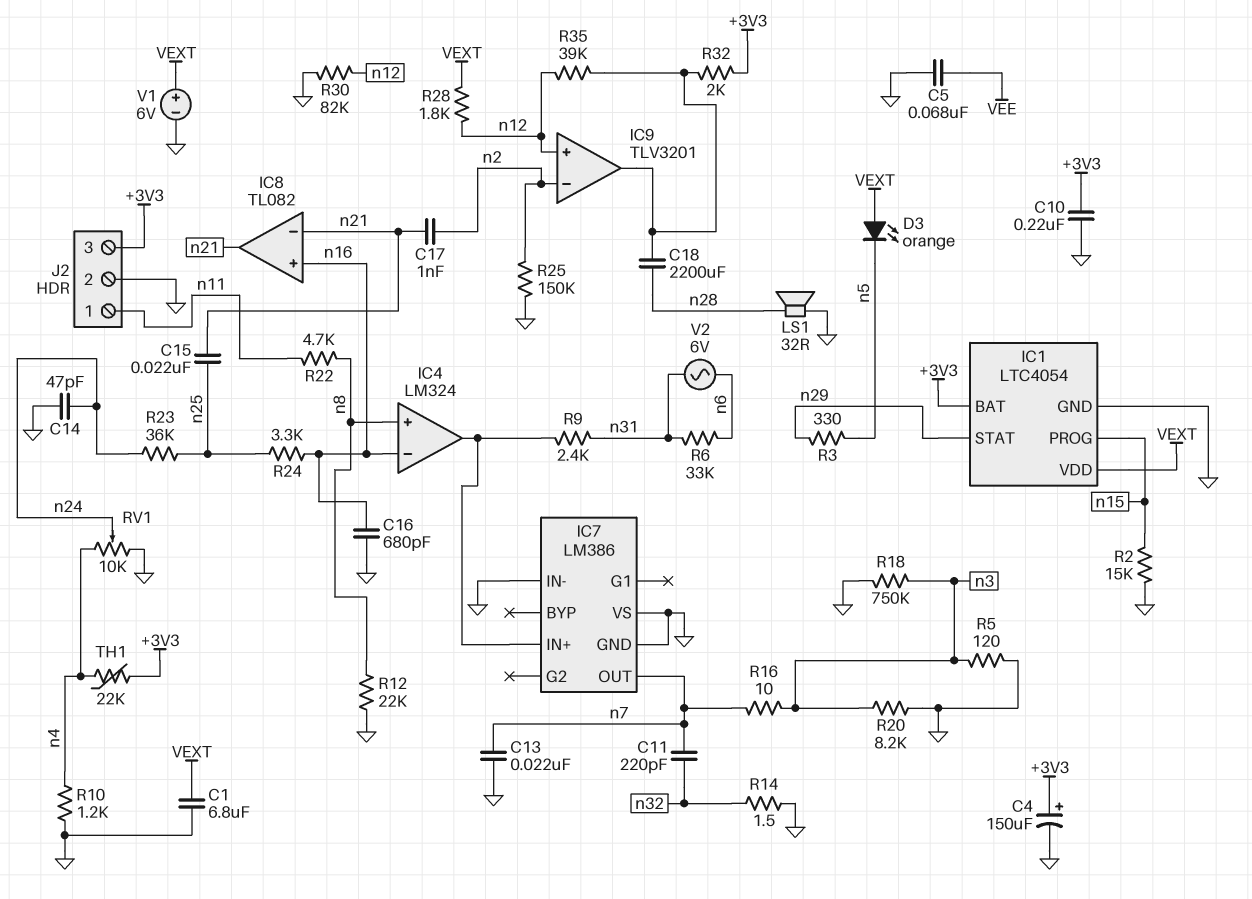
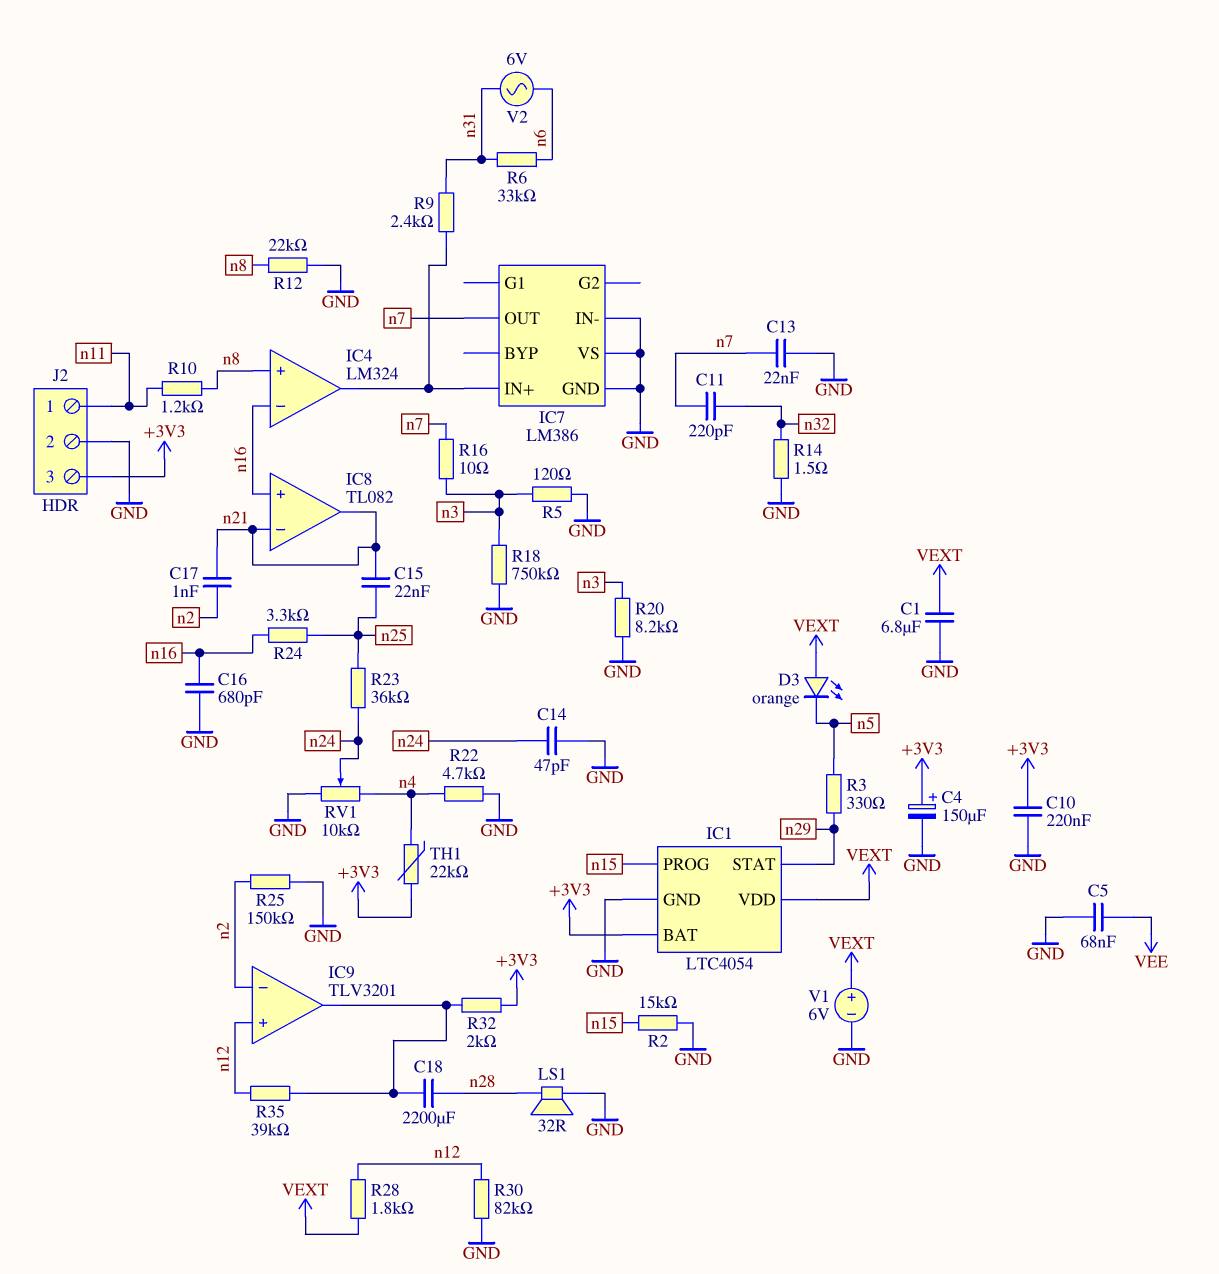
R10: 1.2k (GND, n4) -> 1.2k (n8, n11)
R22: 4.7k (n8, n11) -> 4.7k (GND, n4)

